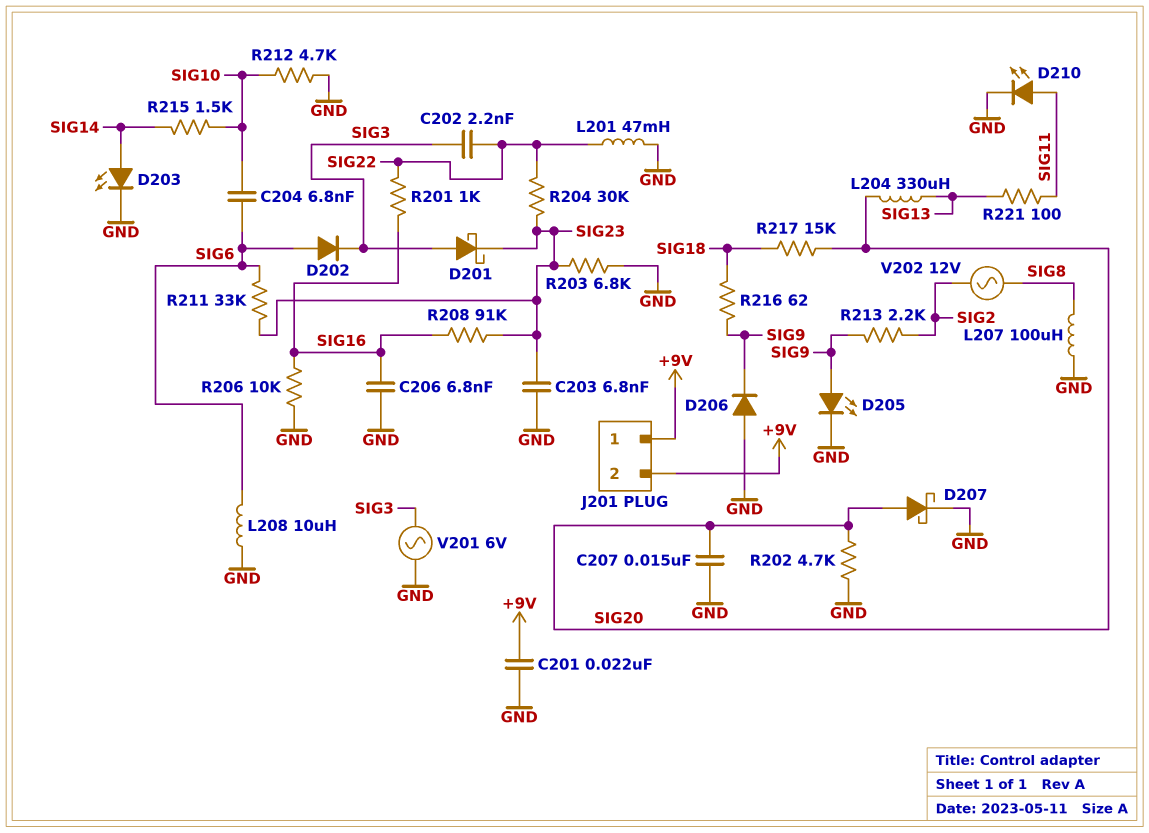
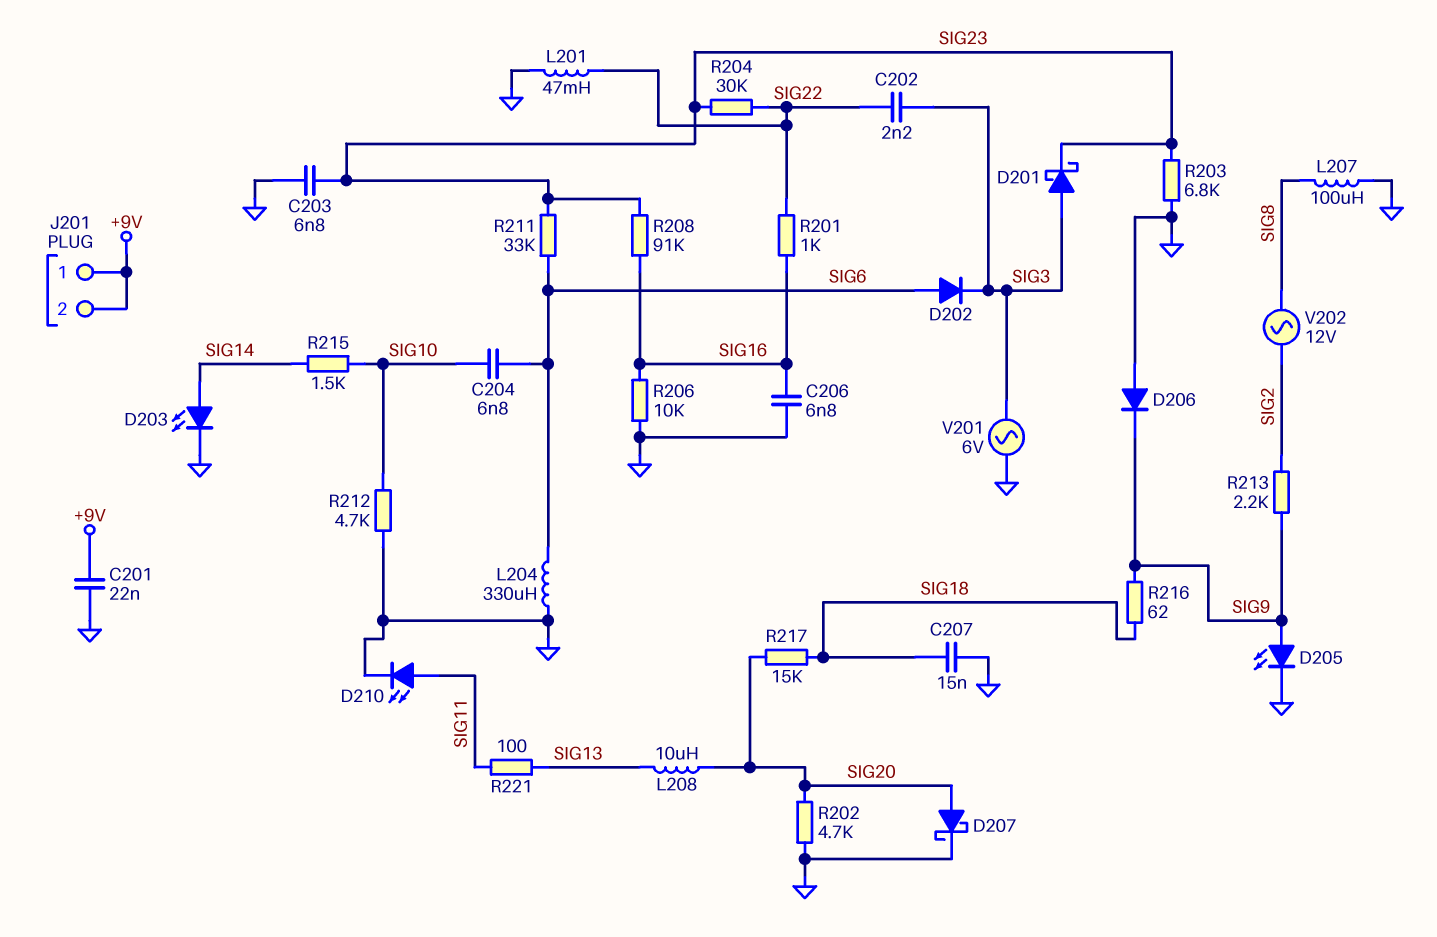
C207: 15nF (GND, SIG20) -> 15nF (GND, SIG18)
L204: 330uH (SIG13, SIG20) -> 330uH (GND, SIG6)
L208: 10uH (GND, SIG6) -> 10uH (SIG13, SIG20)

